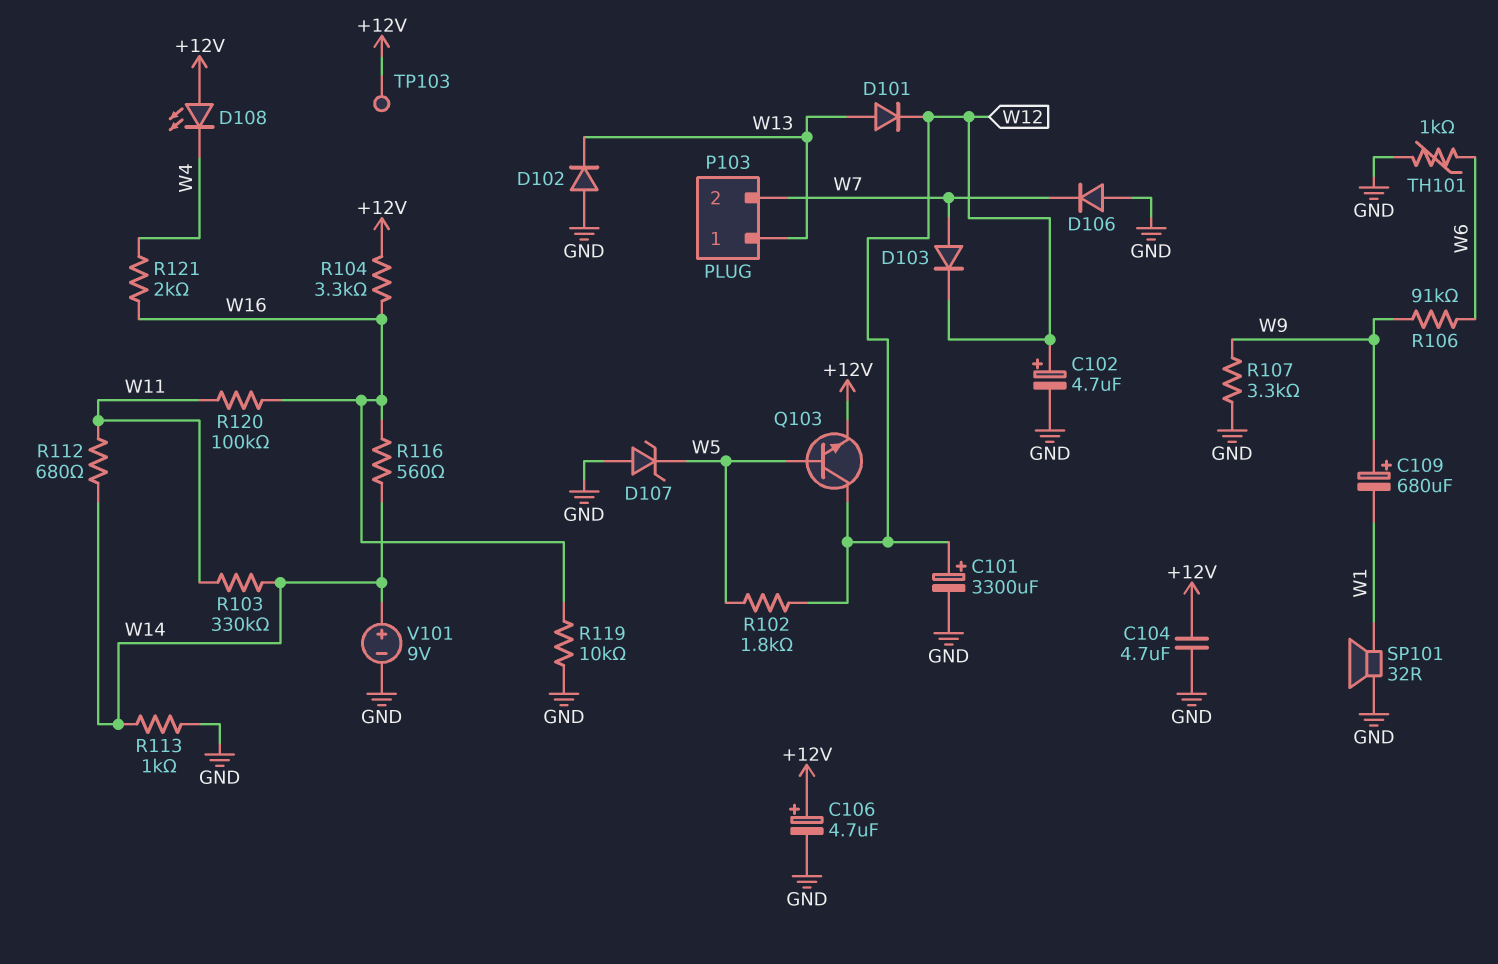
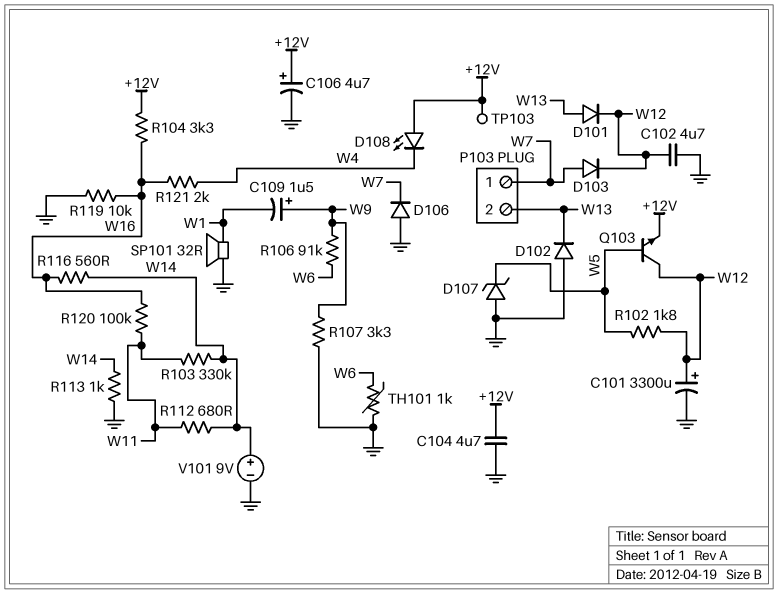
C102: 4.7uF (plus W12, minus GND) -> 4.7uF (GND, W12)
C109: 680uF (plus W9, minus W1) -> 1.5uF (plus W9, minus W1)
P103 pin 1: W13 -> W7
P103 pin 2: W7 -> W13

